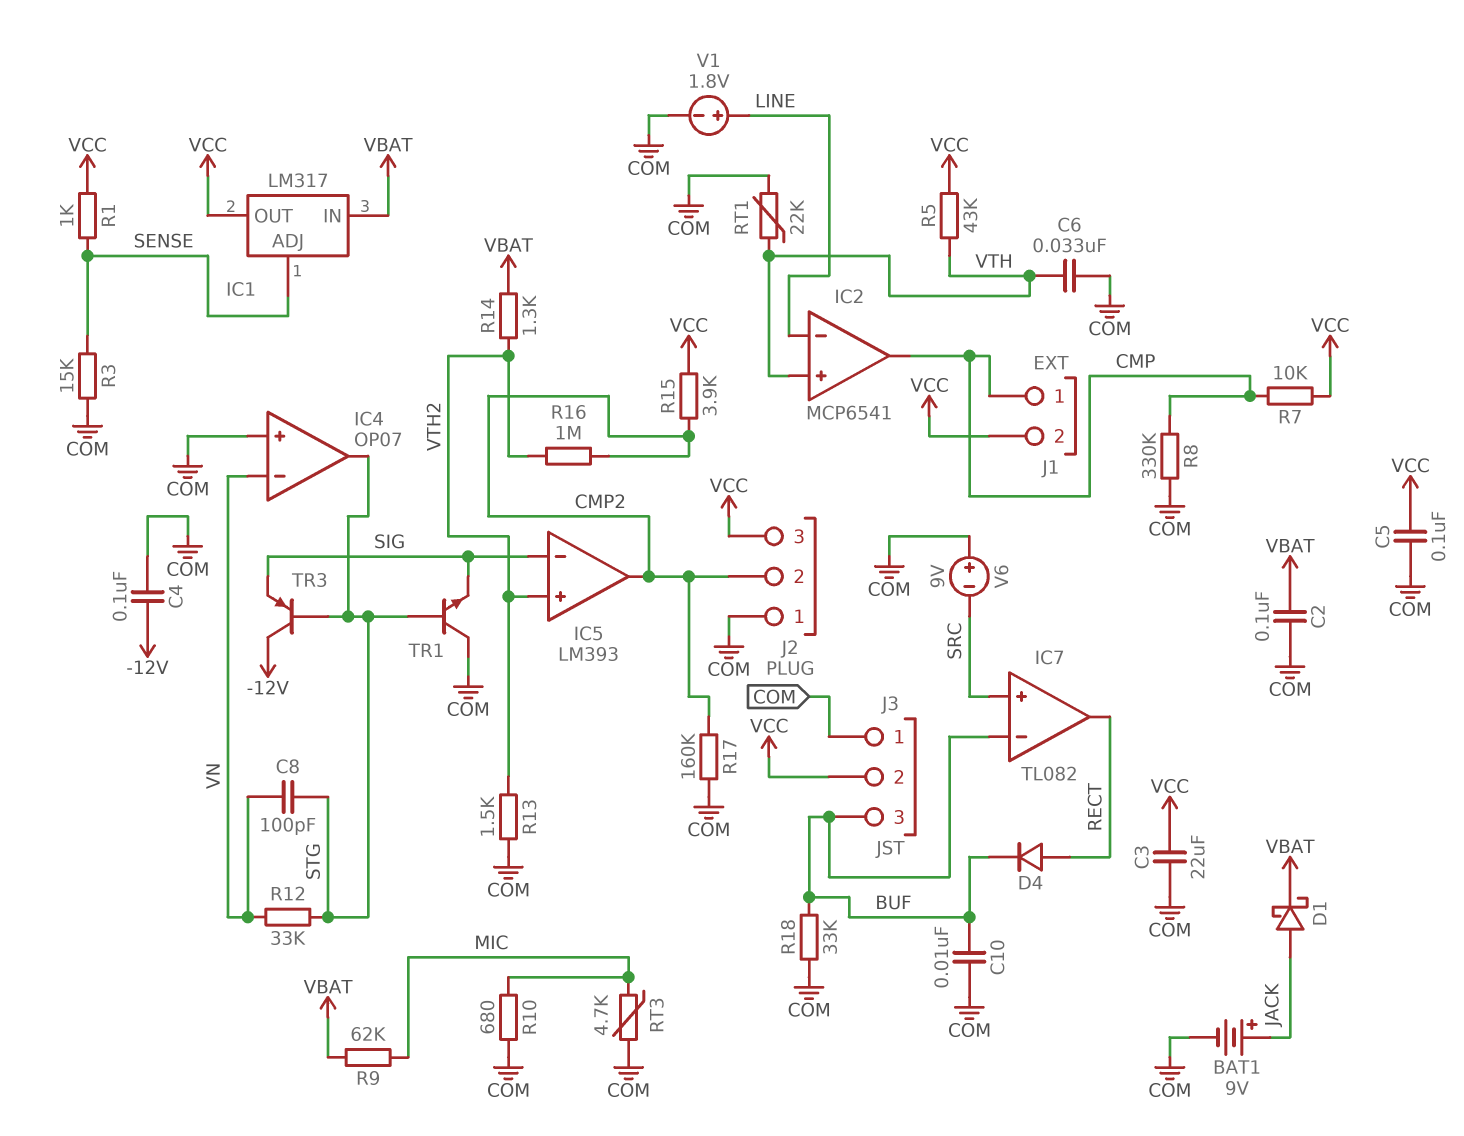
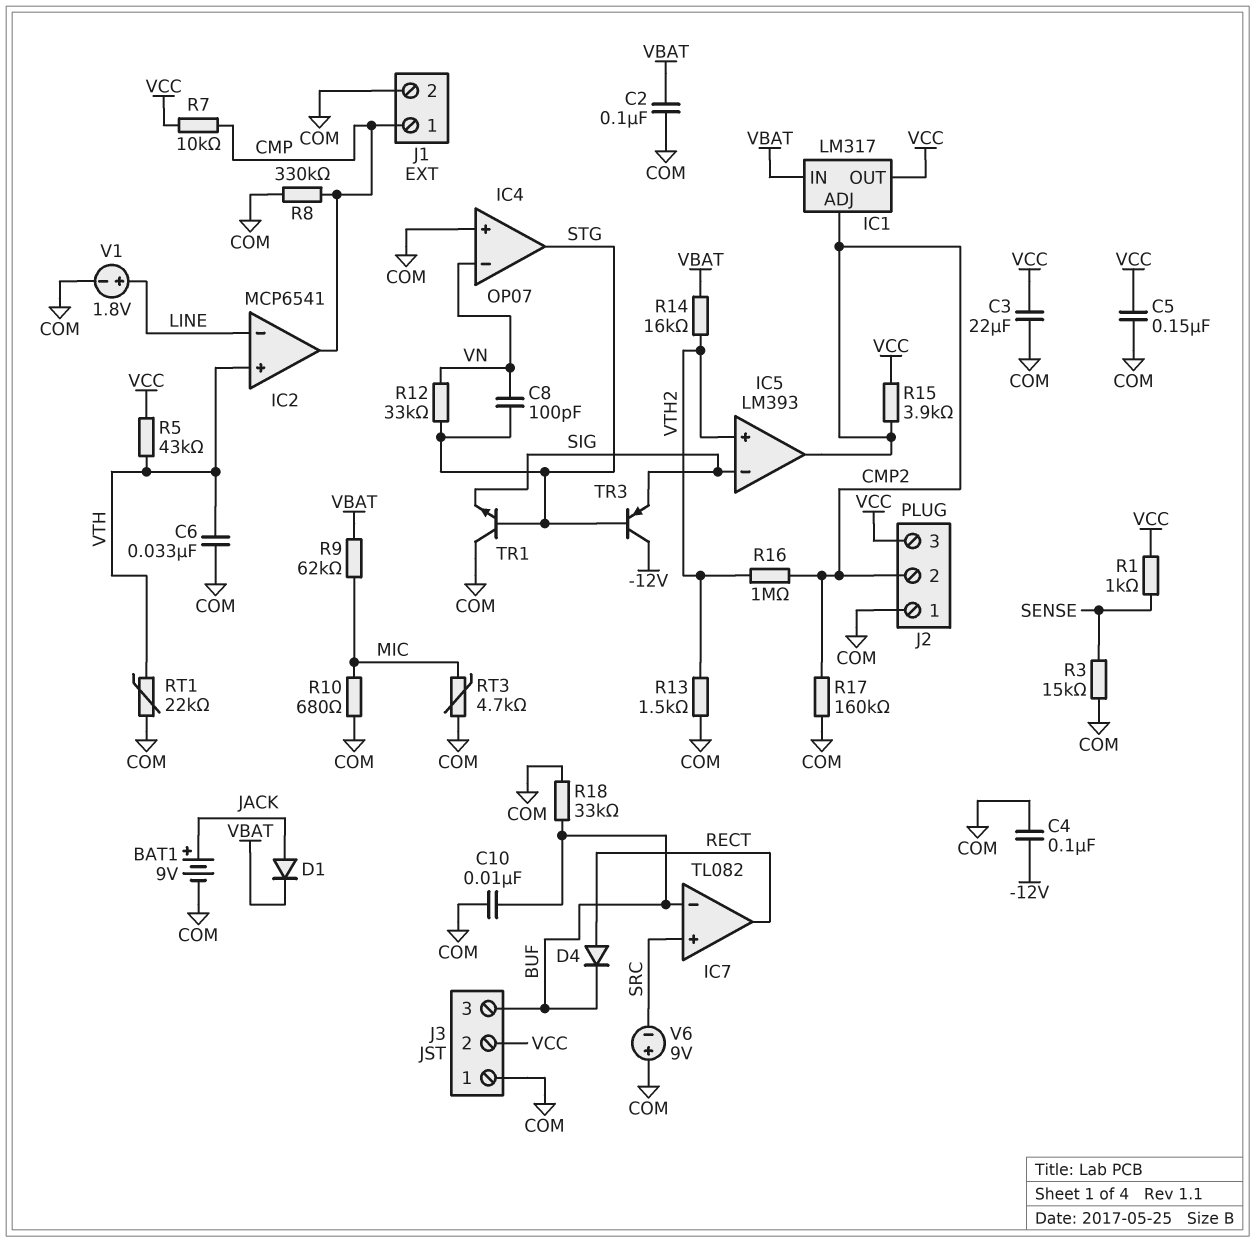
C5: 100nF (COM, VCC) -> 150nF (COM, VCC)
D1: schottky (A JACK, K VBAT) -> diode (A JACK, K VBAT)
IC1 pin ADJ: SENSE -> CMP2
J1 pin 2: VCC -> COM
R14: 1.3k (VBAT, VTH2) -> 16k (VBAT, VTH2)

